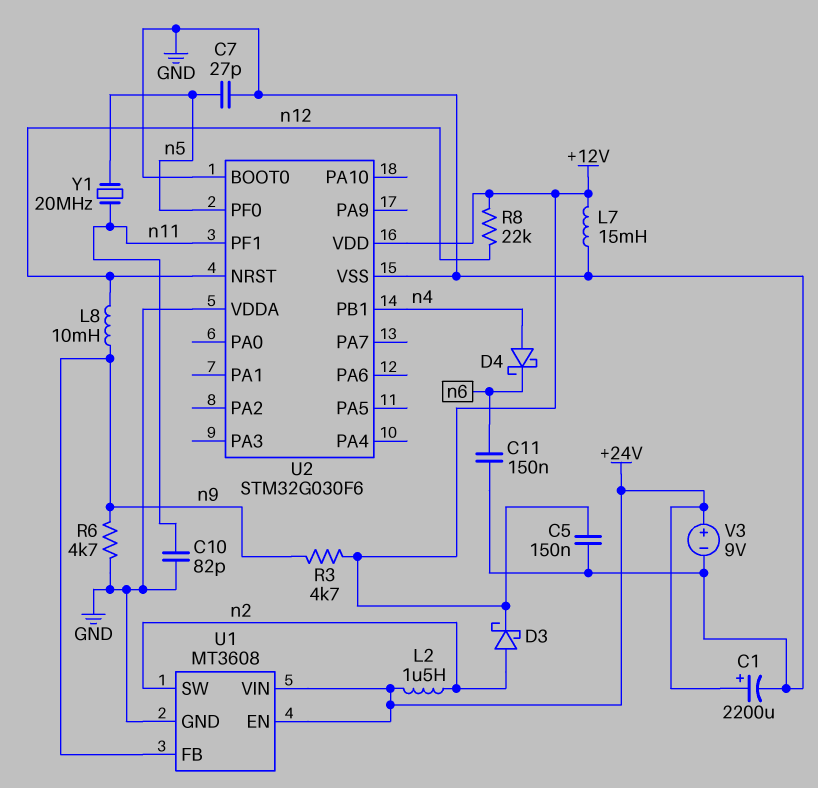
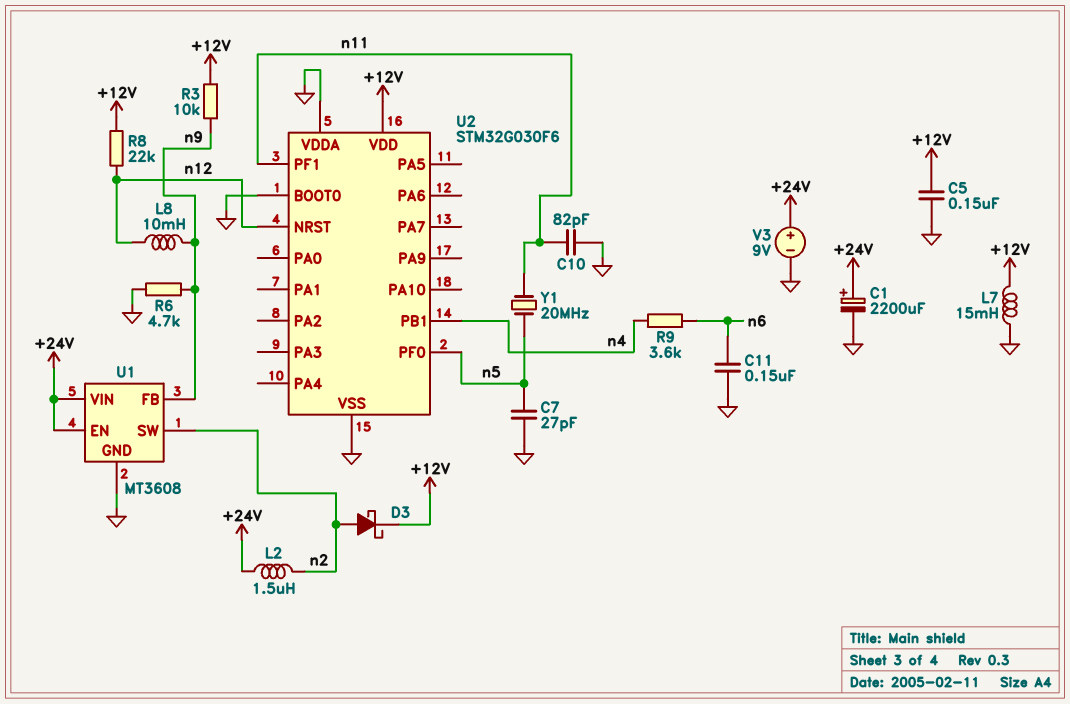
D4: schottky (A n4, K n6) -> none
R3: 4.7k (+12V, n9) -> 10k (+12V, n9)
R9: none -> 3.6k (n4, n6)

